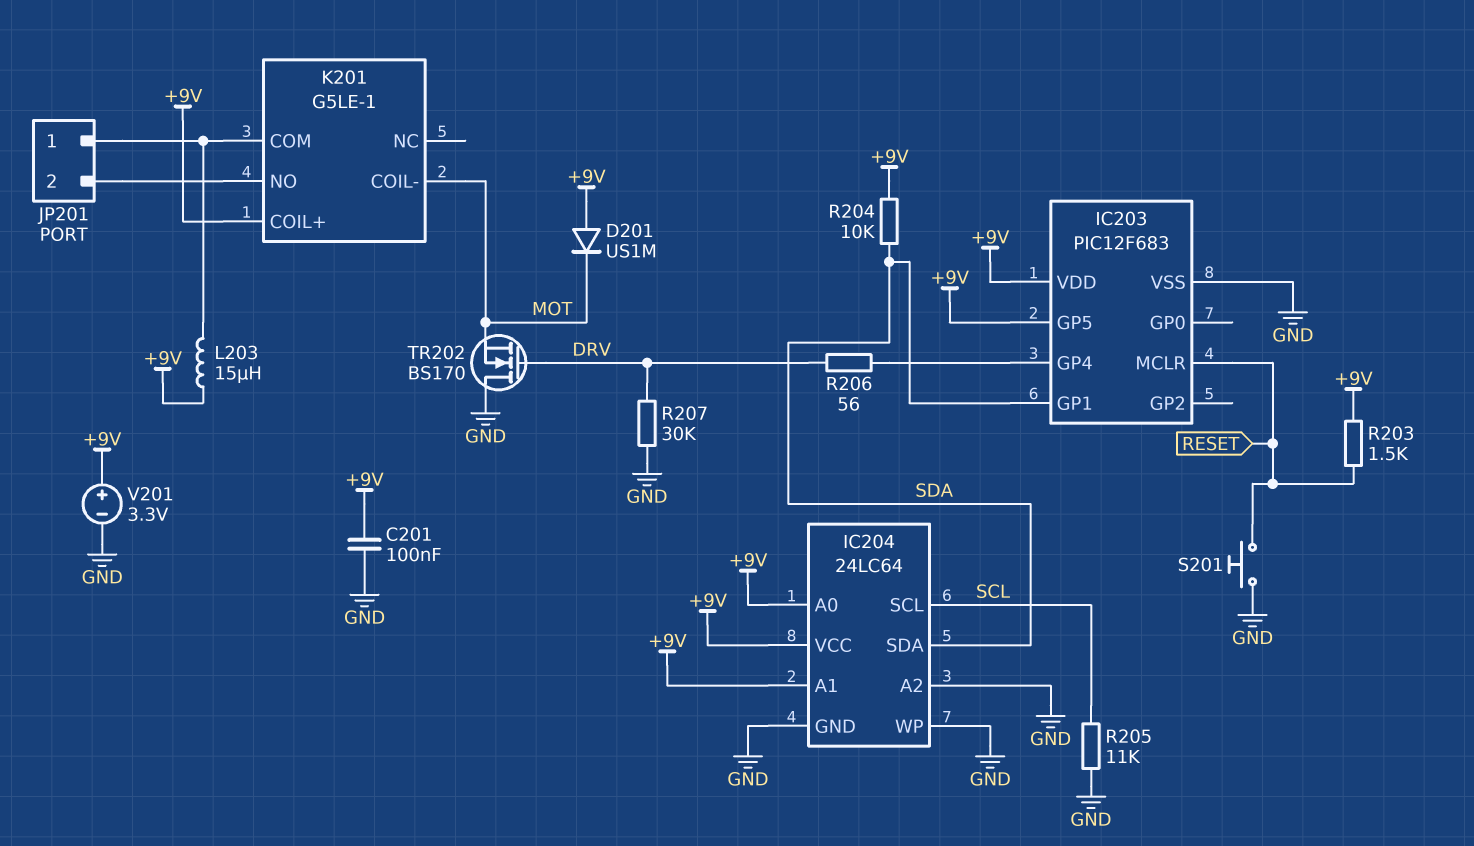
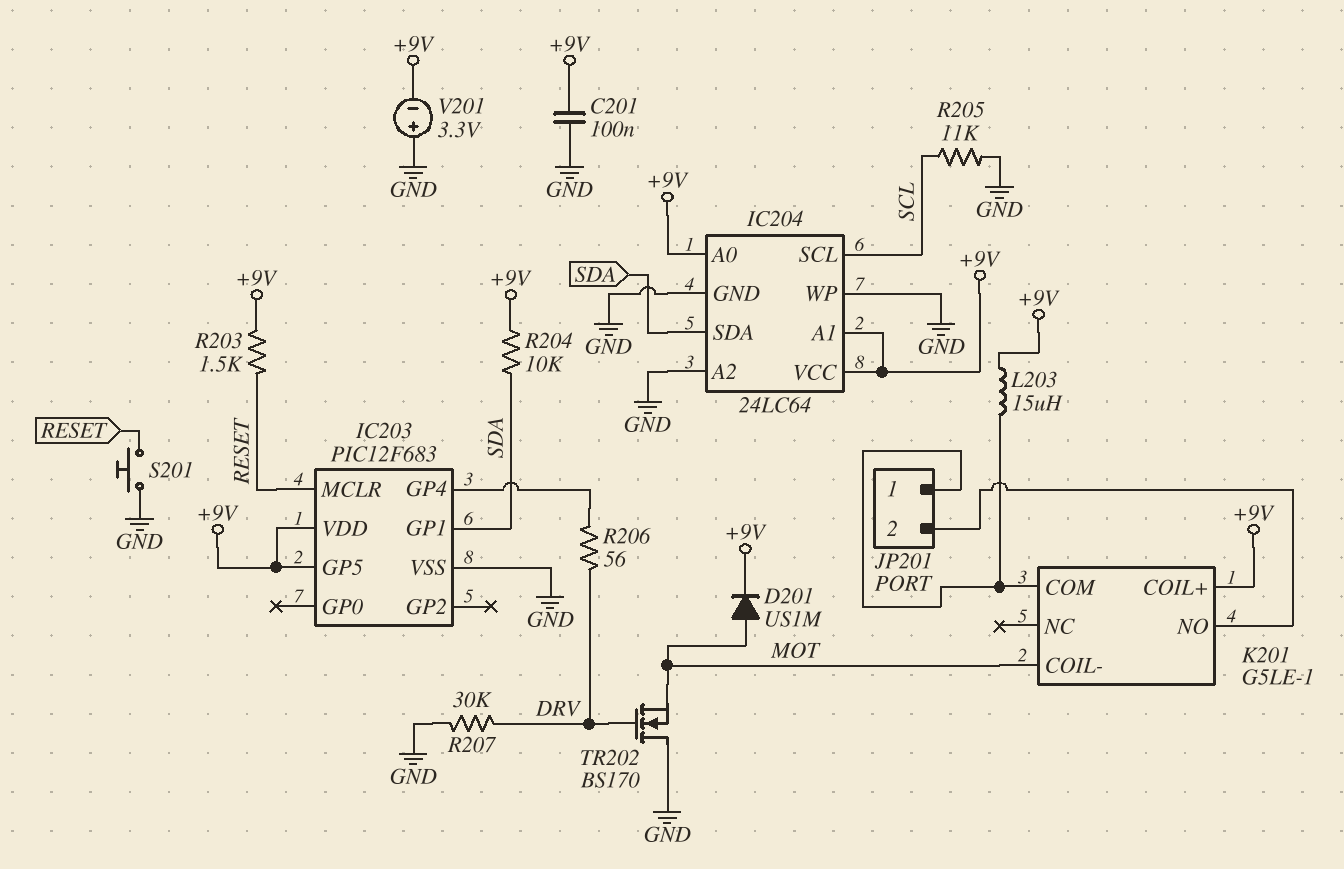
D201: diode US1M (A +9V, K MOT) -> diode US1M (A MOT, K +9V)
V201: 3.3V (plus +9V, minus GND) -> 3.3V (plus GND, minus +9V)

